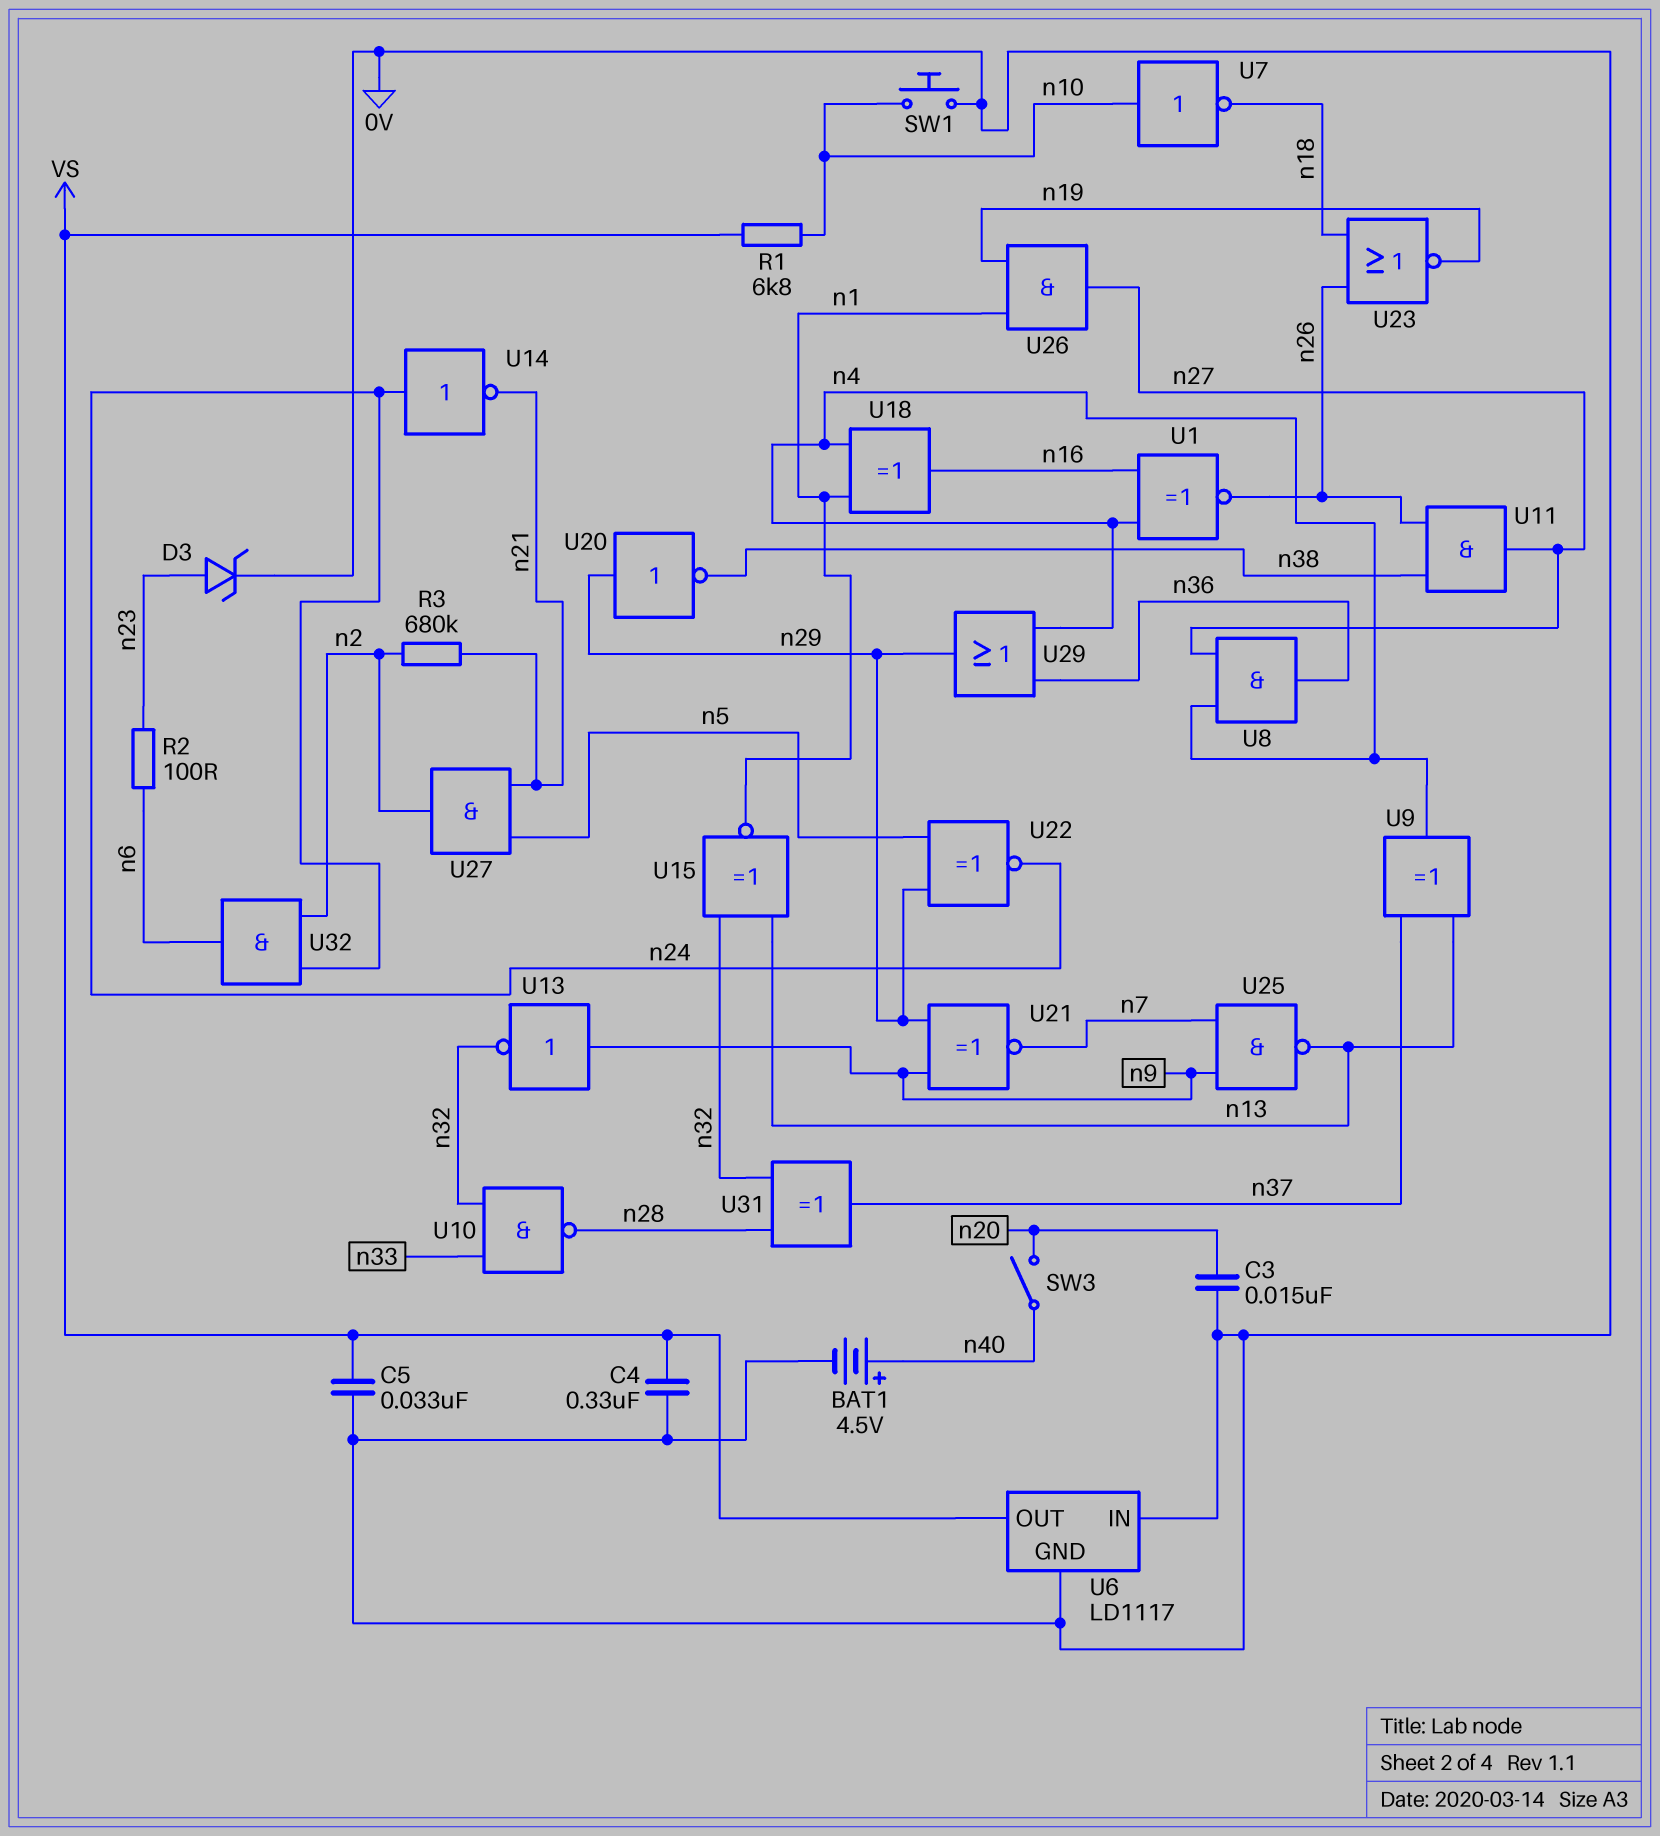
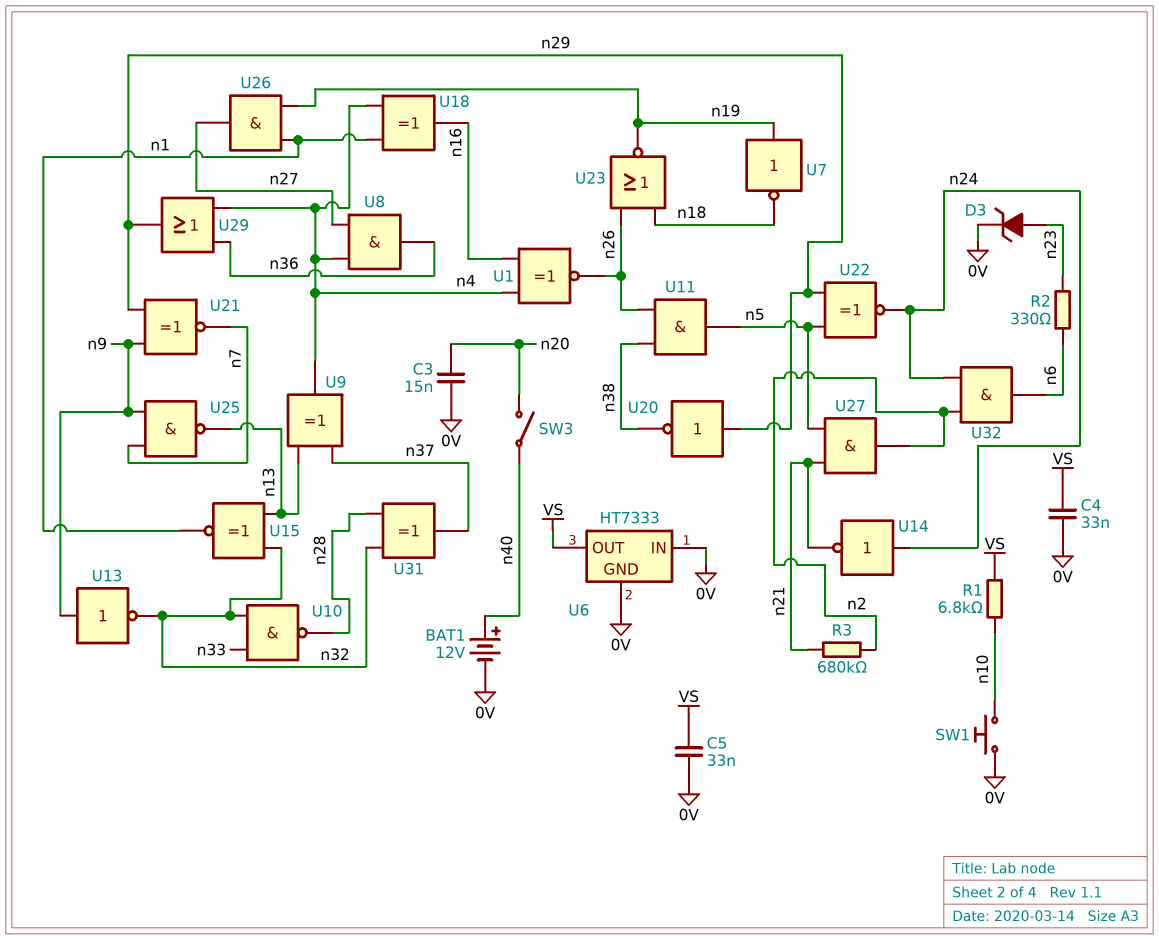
BAT1: 4.5V (plus n40, minus 0V) -> 12V (plus n40, minus 0V)
C4: 330nF (0V, VS) -> 33nF (0V, VS)
R2: 100 (n6, n23) -> 330 (n6, n23)
U6: LD1117 -> HT7333
U7: NOT (in n10, out n18) -> NOT (in n19, out n18)
U11: AND (in n26, in n38, out n27) -> AND (in n26, in n38, out n5)

